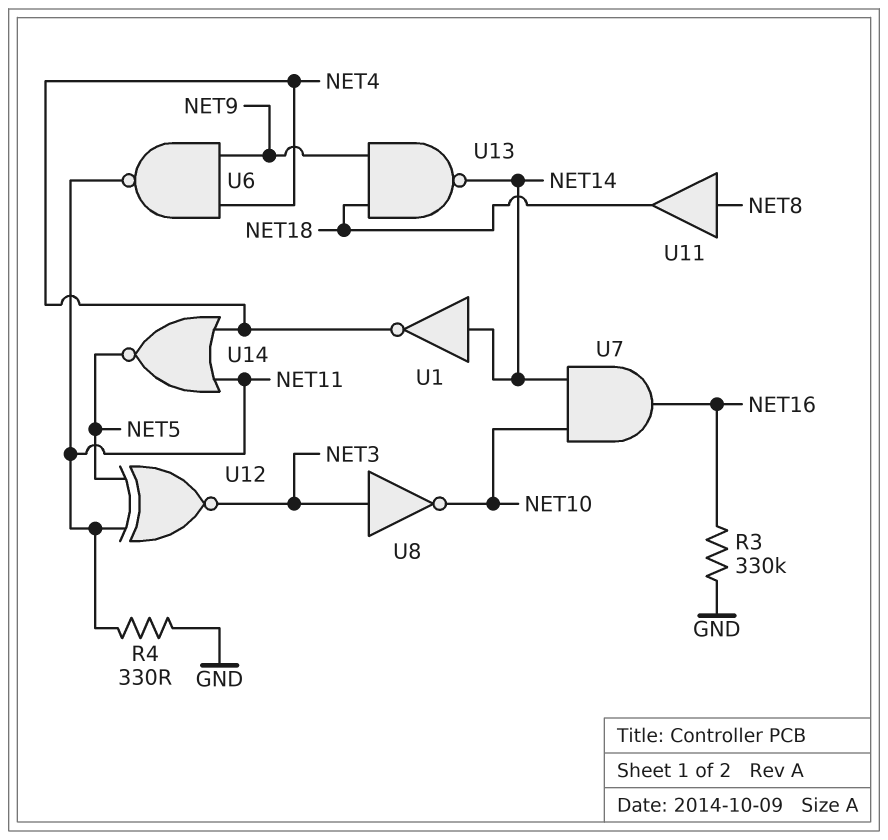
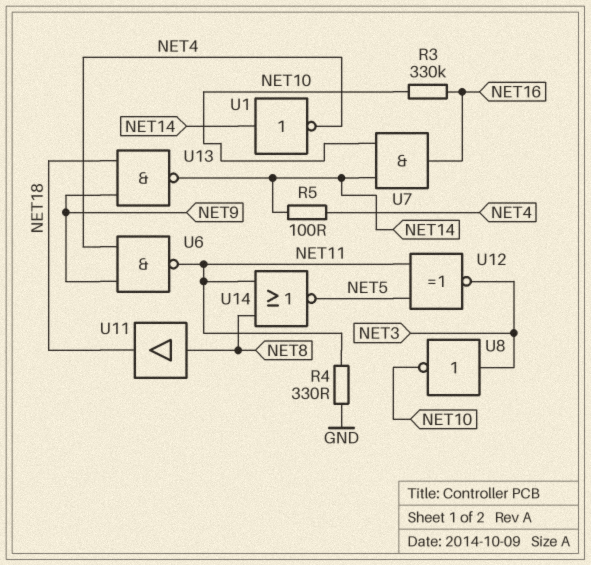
R3: 330k (GND, NET16) -> 330k (NET10, NET16)
R5: none -> 100 (NET4, NET14)
U14: NOR (in NET4, in NET11, out NET5) -> NOR (in NET8, in NET11, out NET5)

